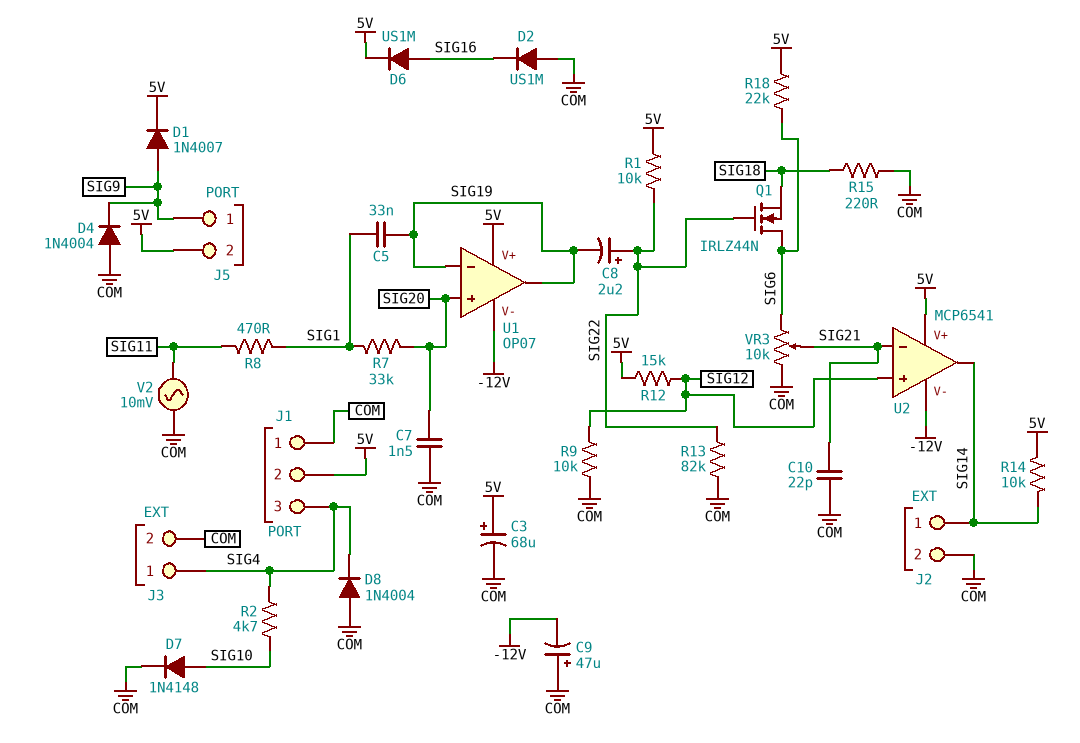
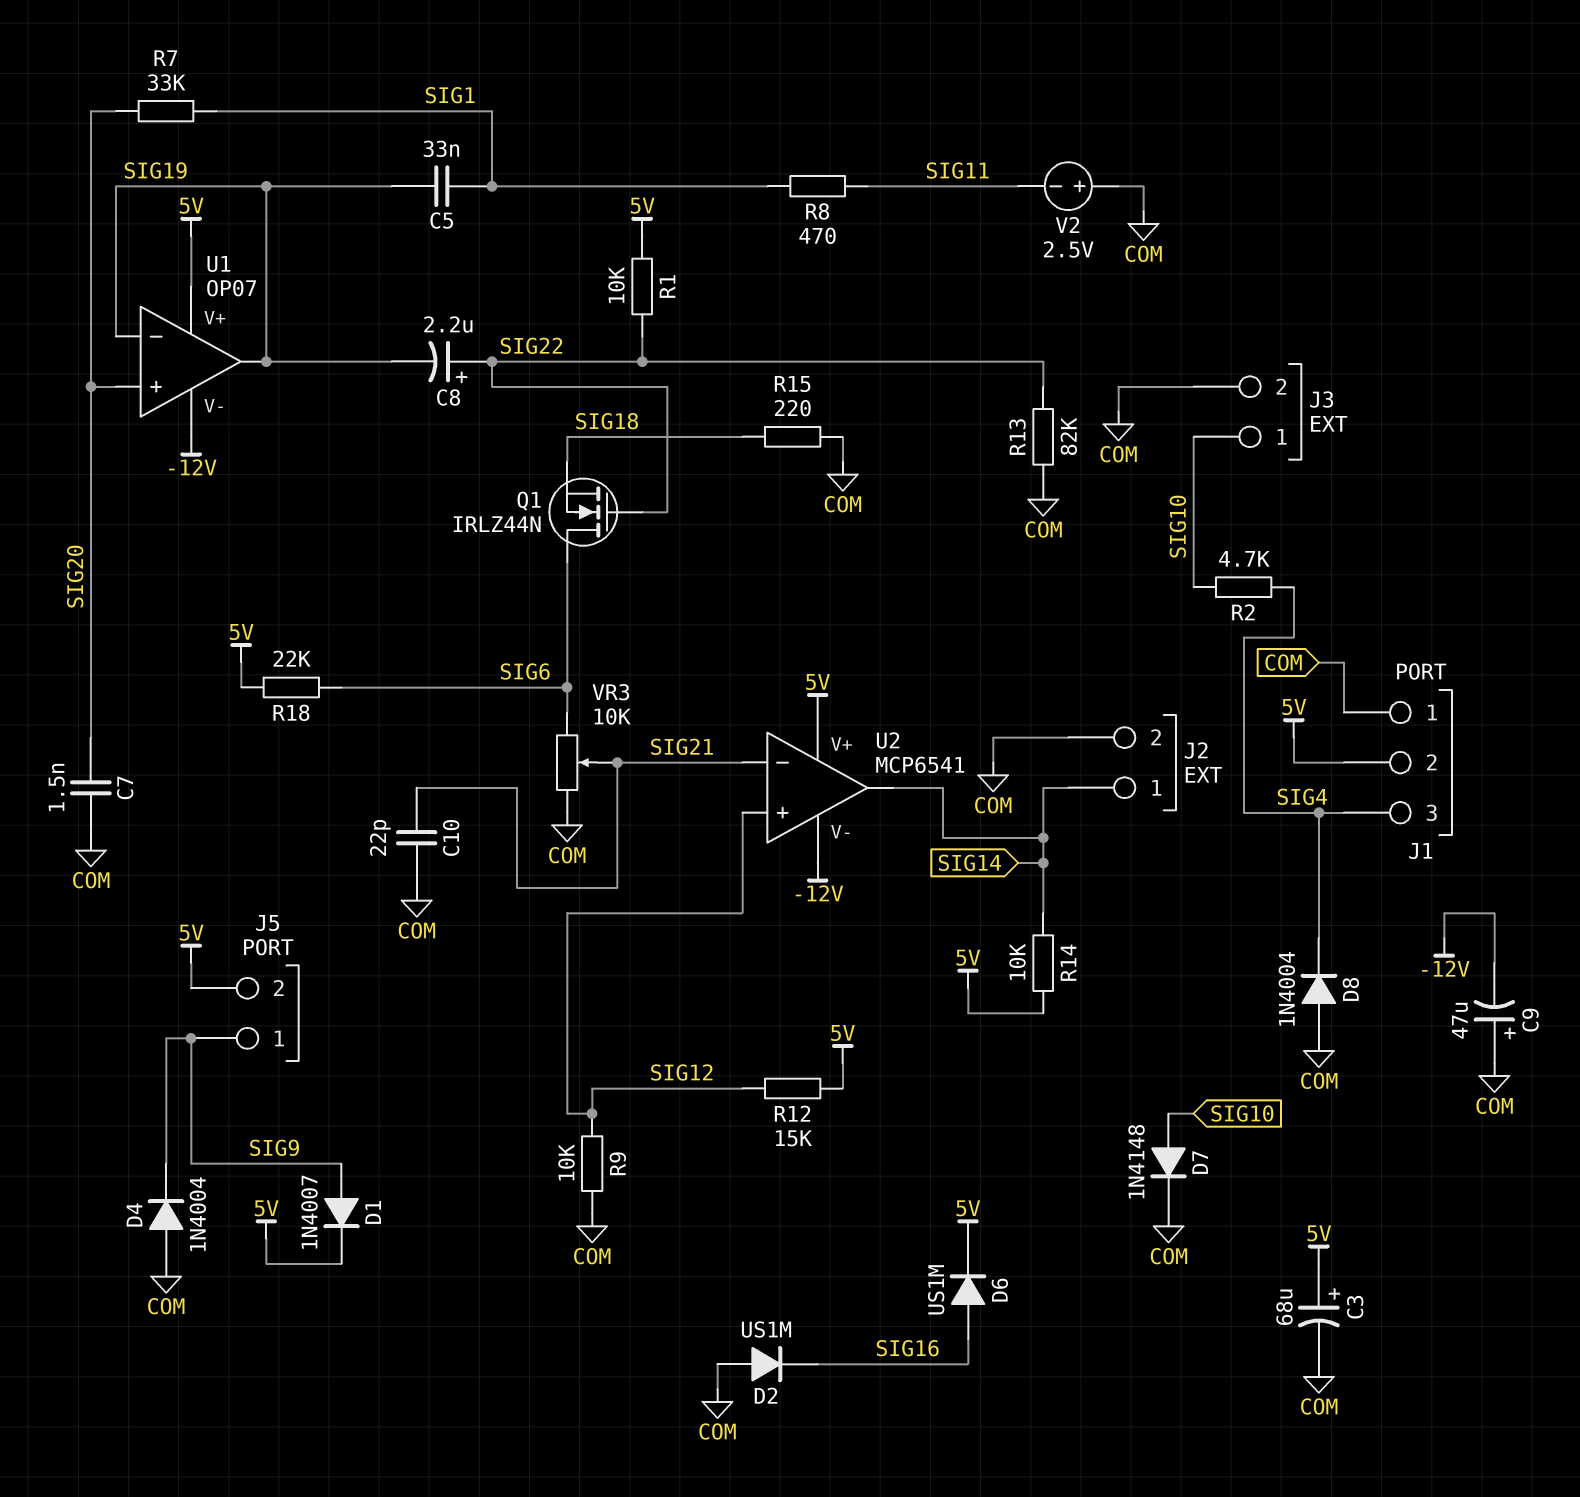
J3 pin 1: SIG4 -> SIG10
V2: AC 10mV (COM, SIG11) -> 2.5V (plus COM, minus SIG11)

